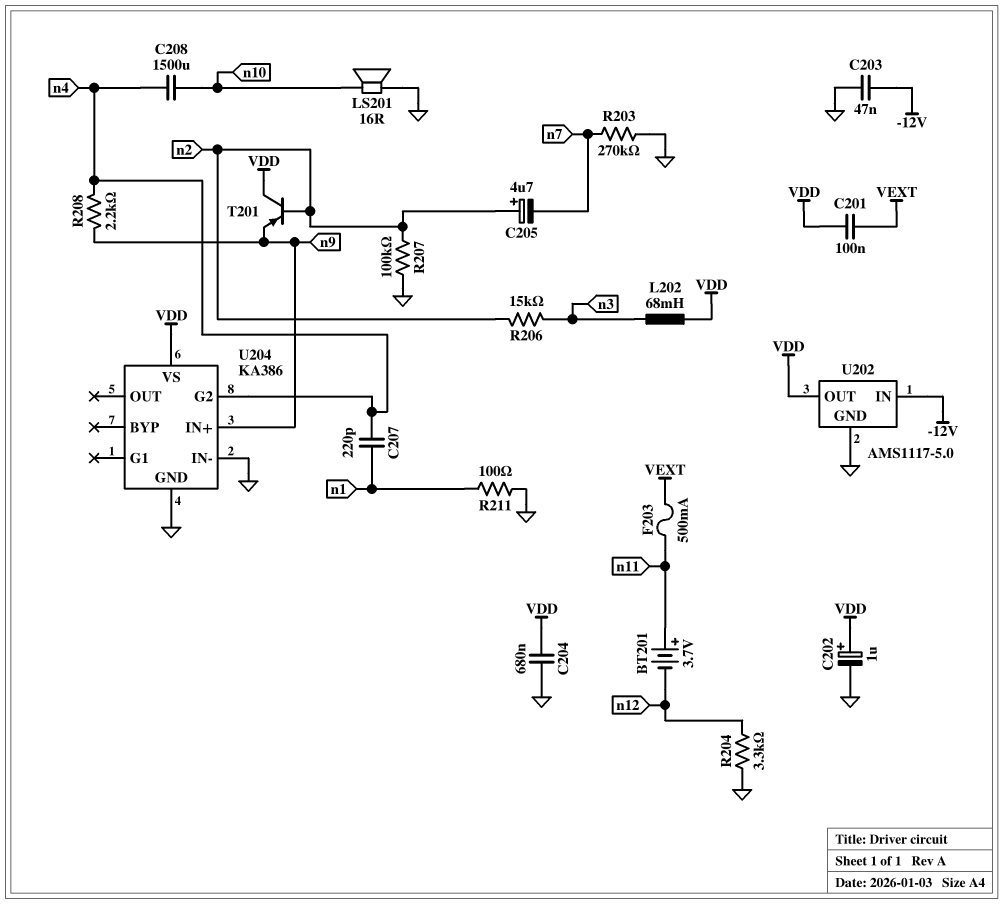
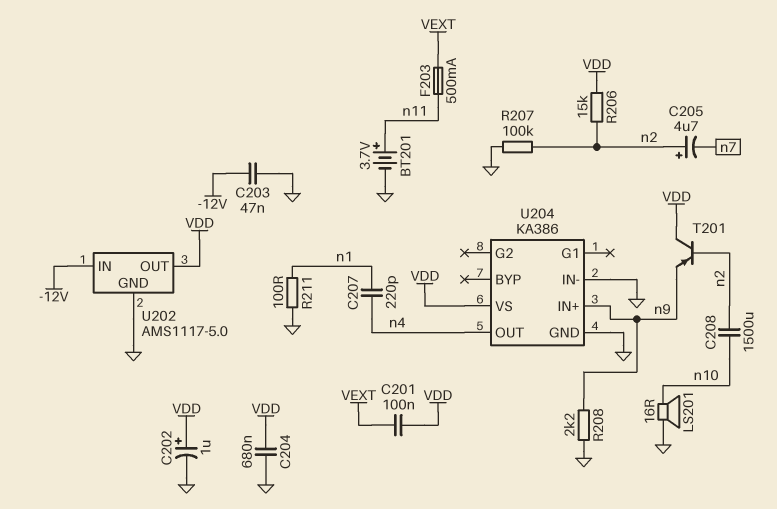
BT201: 3.7V (plus n11, minus n12) -> 3.7V (plus n11, minus GND)
C208: 1500uF (n4, n10) -> 1500uF (n2, n10)
L202: 68mH (VDD, n3) -> none
R203: 270k (GND, n7) -> none
R204: 3.3k (GND, n12) -> none
R206: 15k (n2, n3) -> 15k (VDD, n2)
R208: 2.2k (n4, n9) -> 2.2k (GND, n9)
U204 pin G2: n4 -> none
U204 pin OUT: none -> n4

